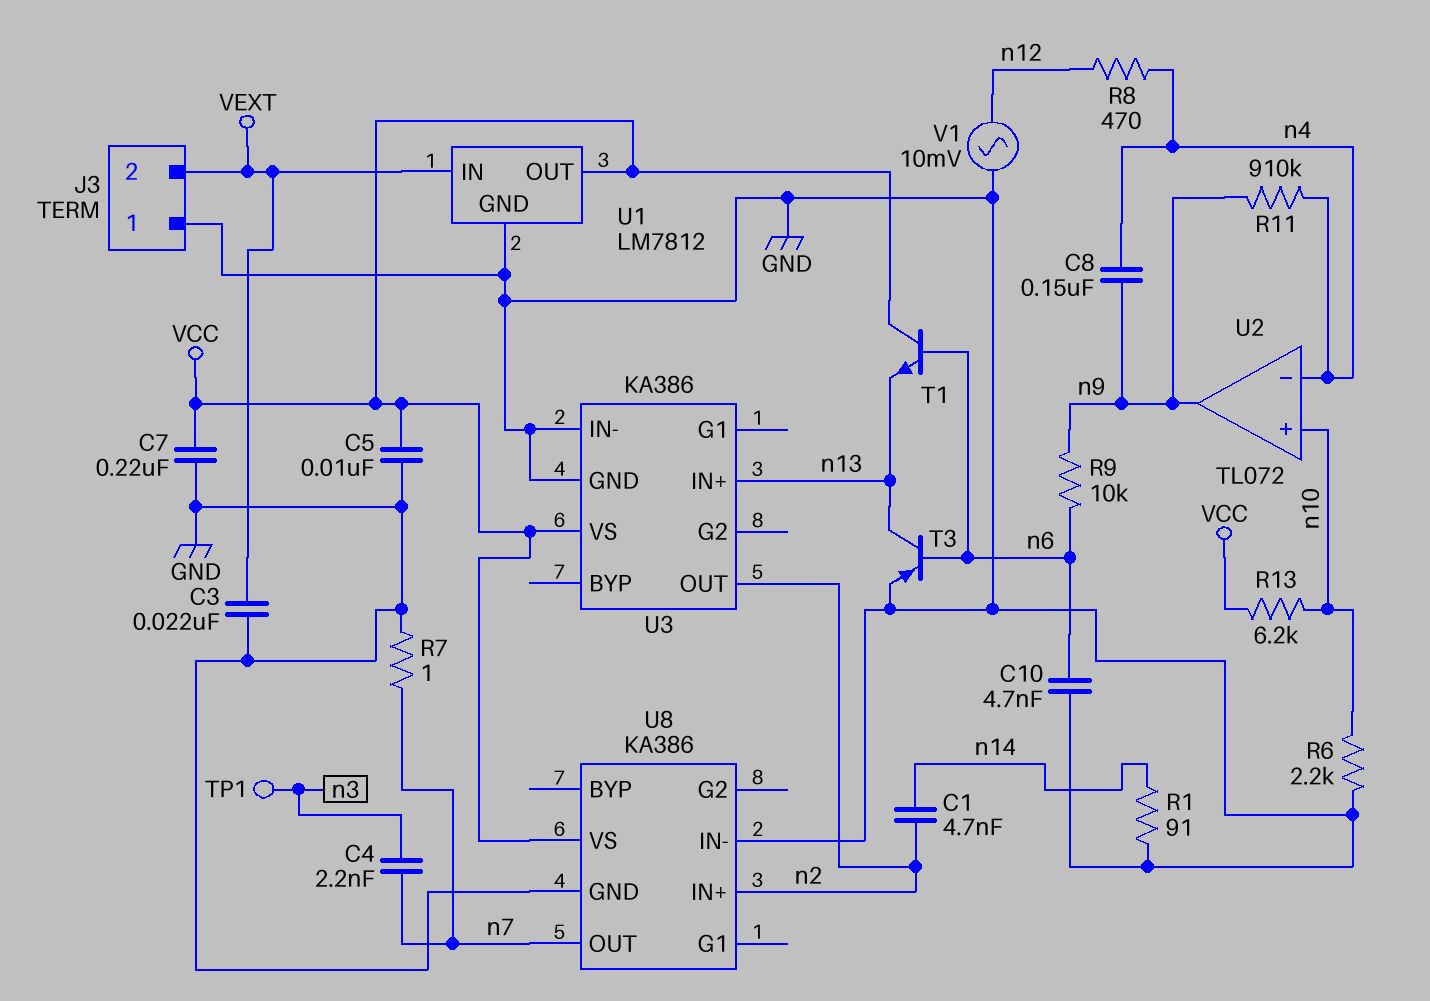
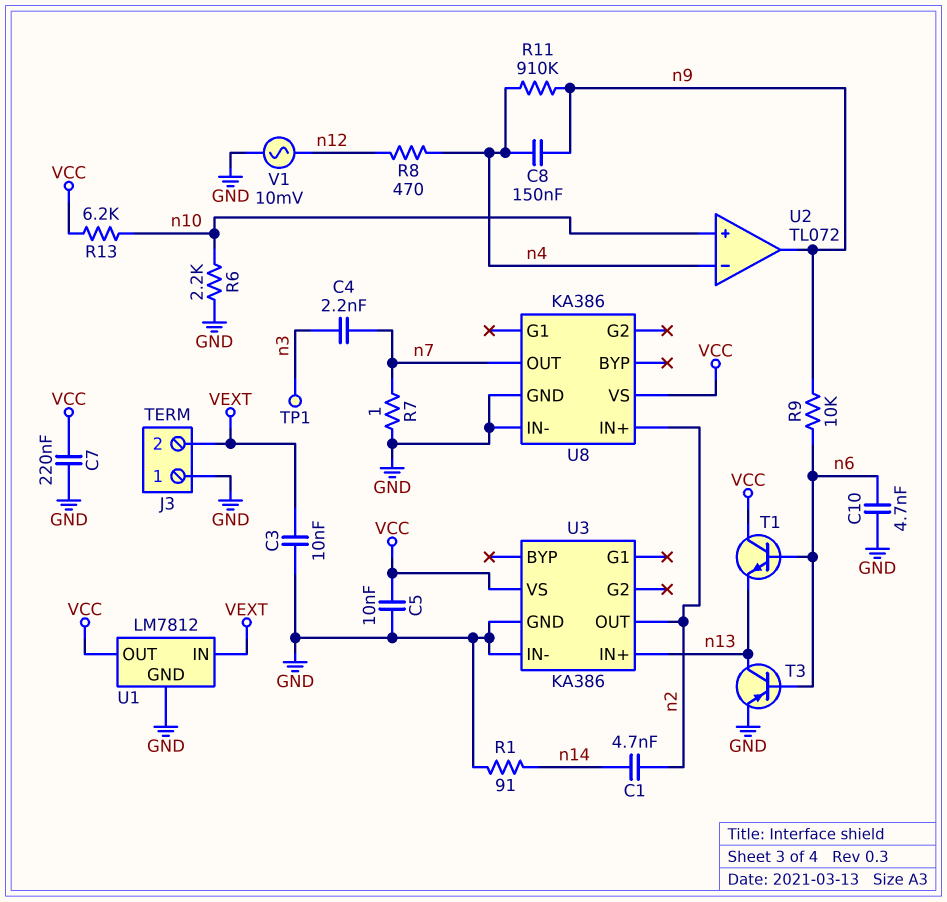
C3: 22nF (GND, VEXT) -> 10nF (GND, VEXT)

